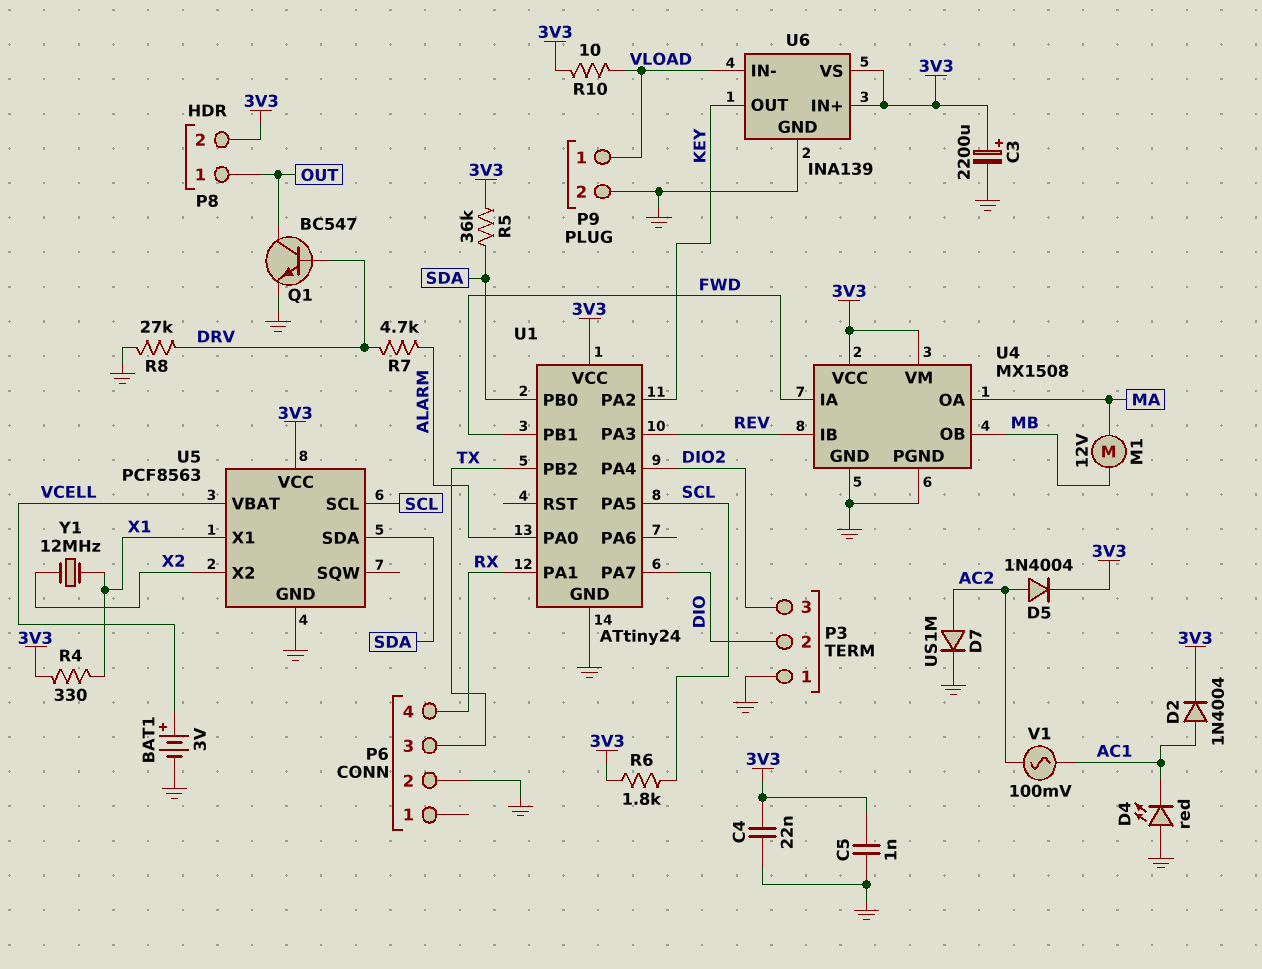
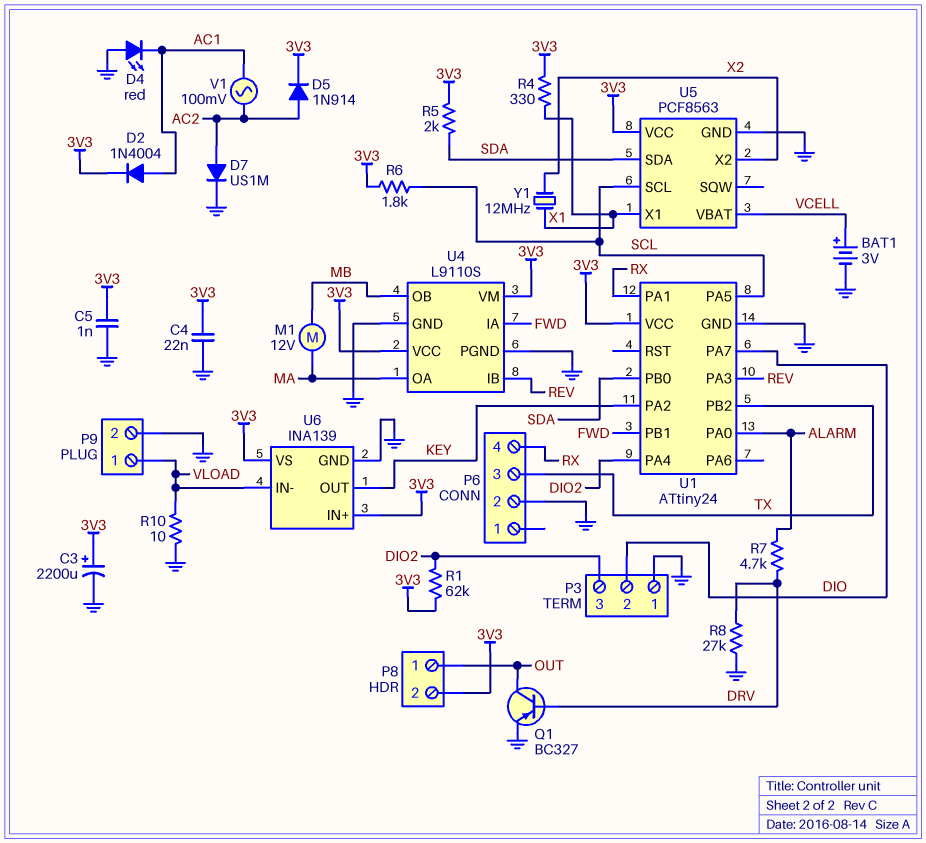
D5: diode 1N4004 (A AC2, K 3V3) -> diode 1N914 (A AC2, K 3V3)
Q1: NPN BC547 (B DRV, C OUT, E GND) -> PNP BC327 (B DRV, C OUT, E GND)
R1: none -> 62k (3V3, DIO2)
R5: 36k (3V3, SDA) -> 2k (3V3, SDA)
R10: 10 (3V3, VLOAD) -> 10 (GND, VLOAD)
U4: MX1508 -> L9110S

